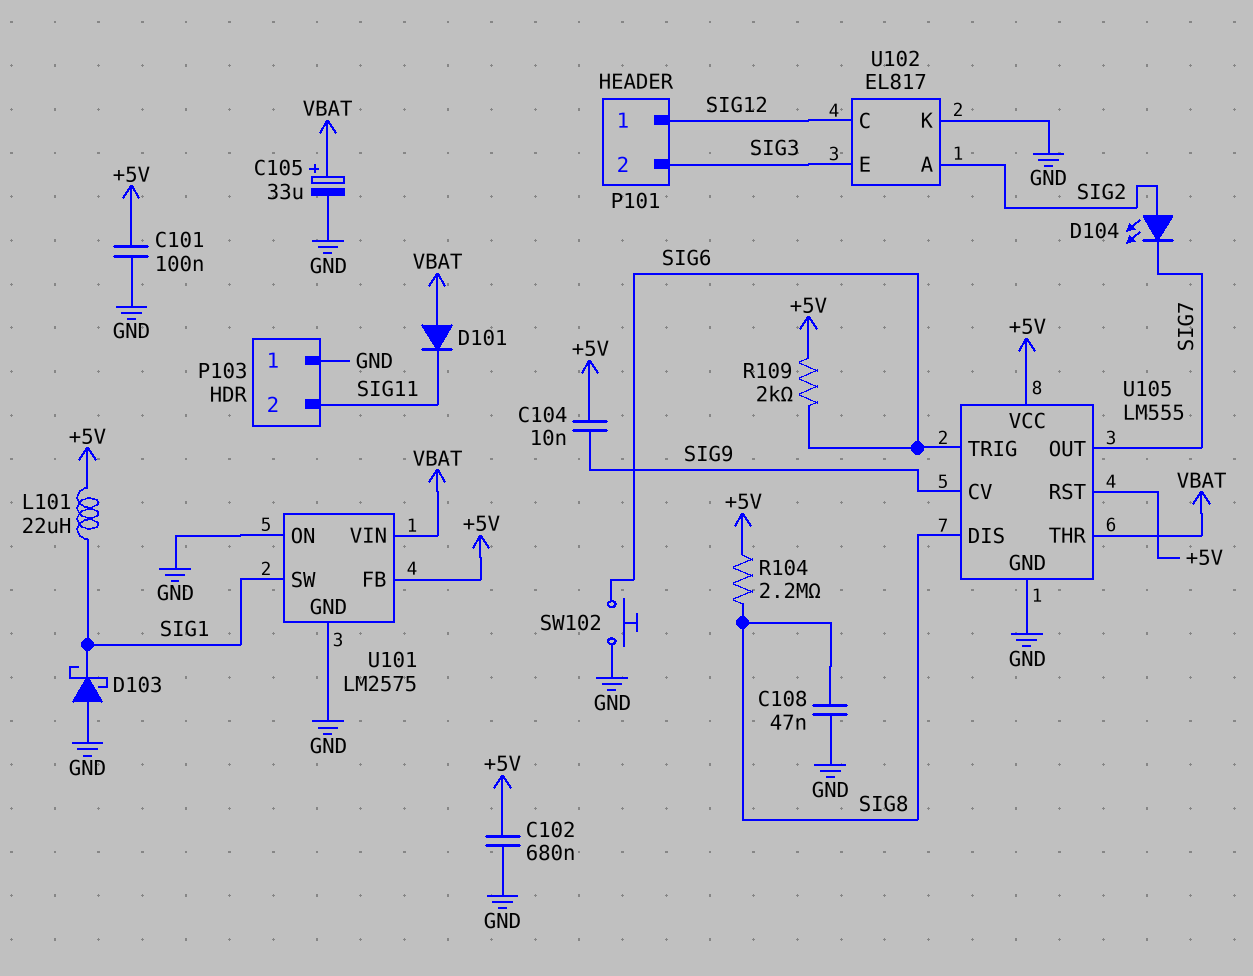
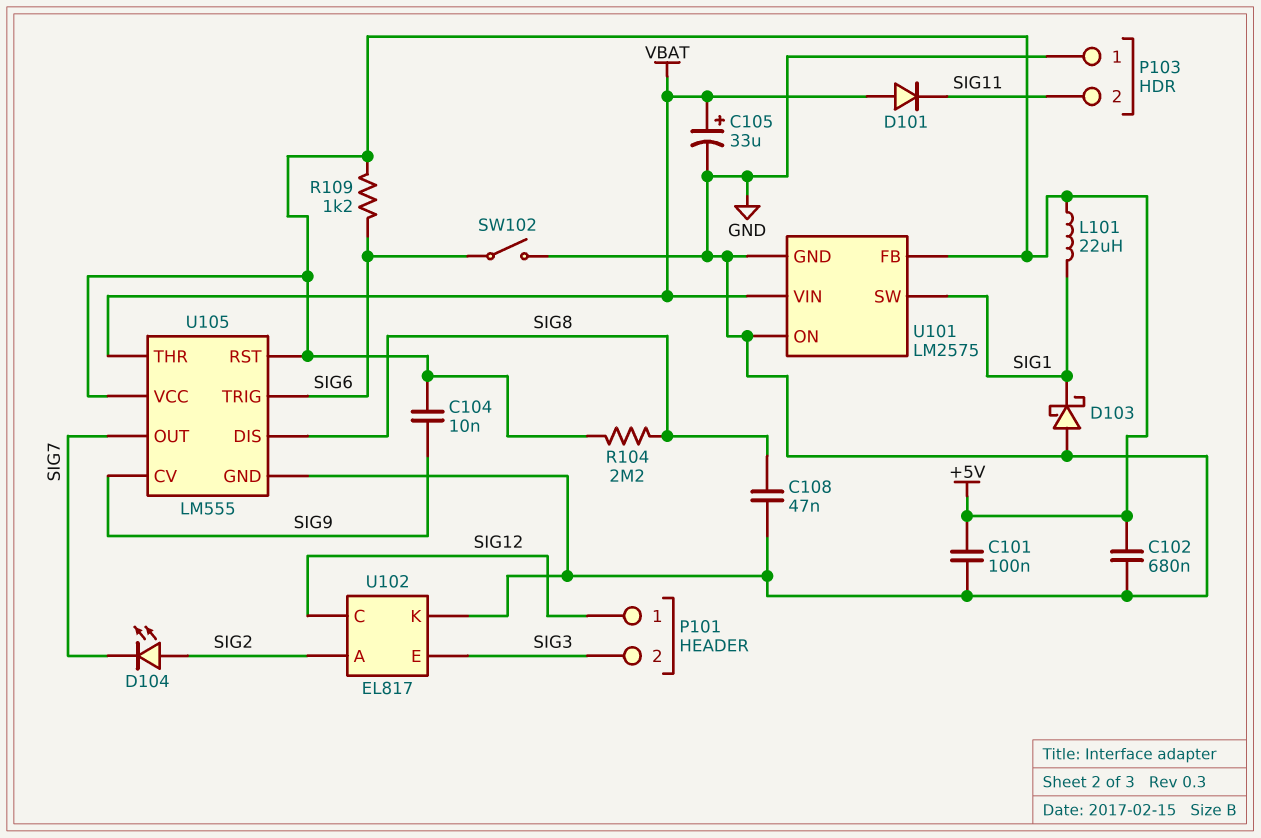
R109: 2k (+5V, SIG6) -> 1.2k (+5V, SIG6)
SW102: button (GND, SIG6) -> switch (GND, SIG6)

